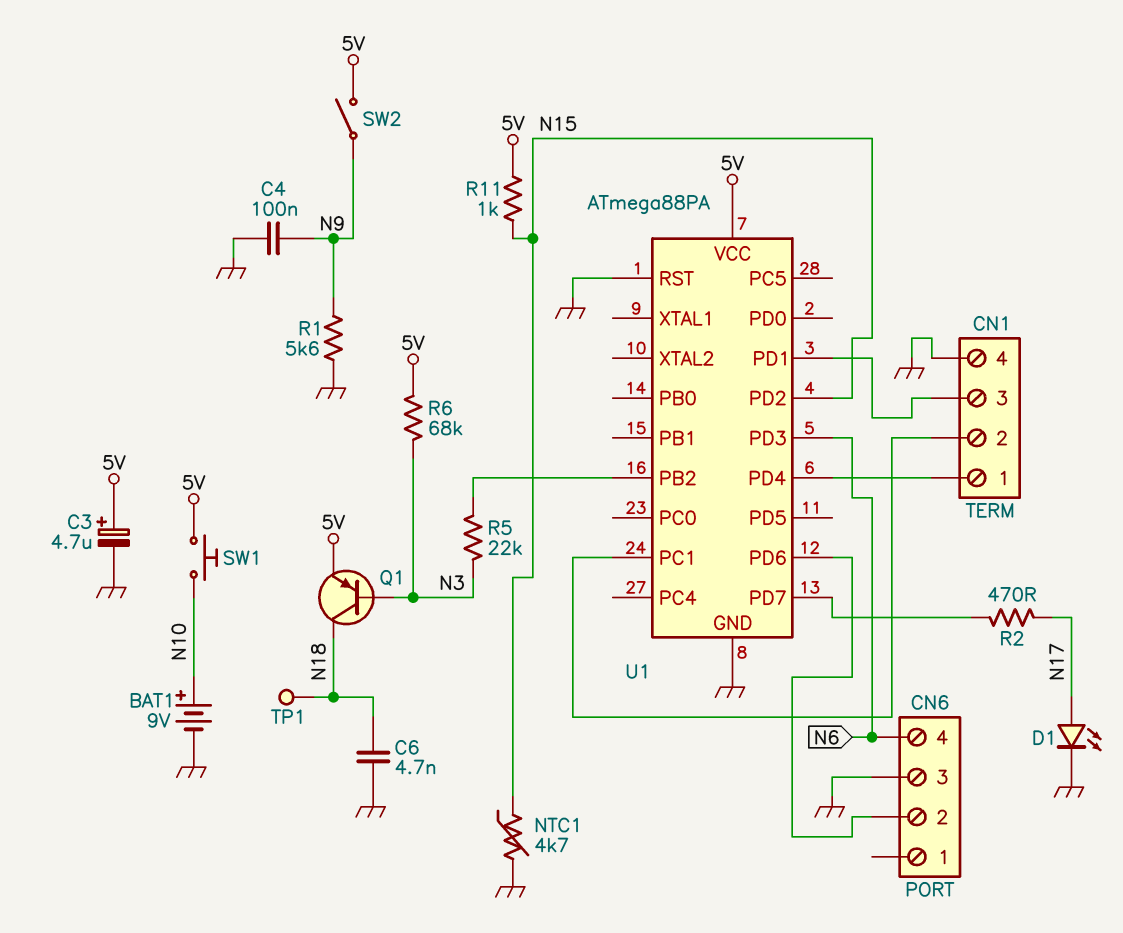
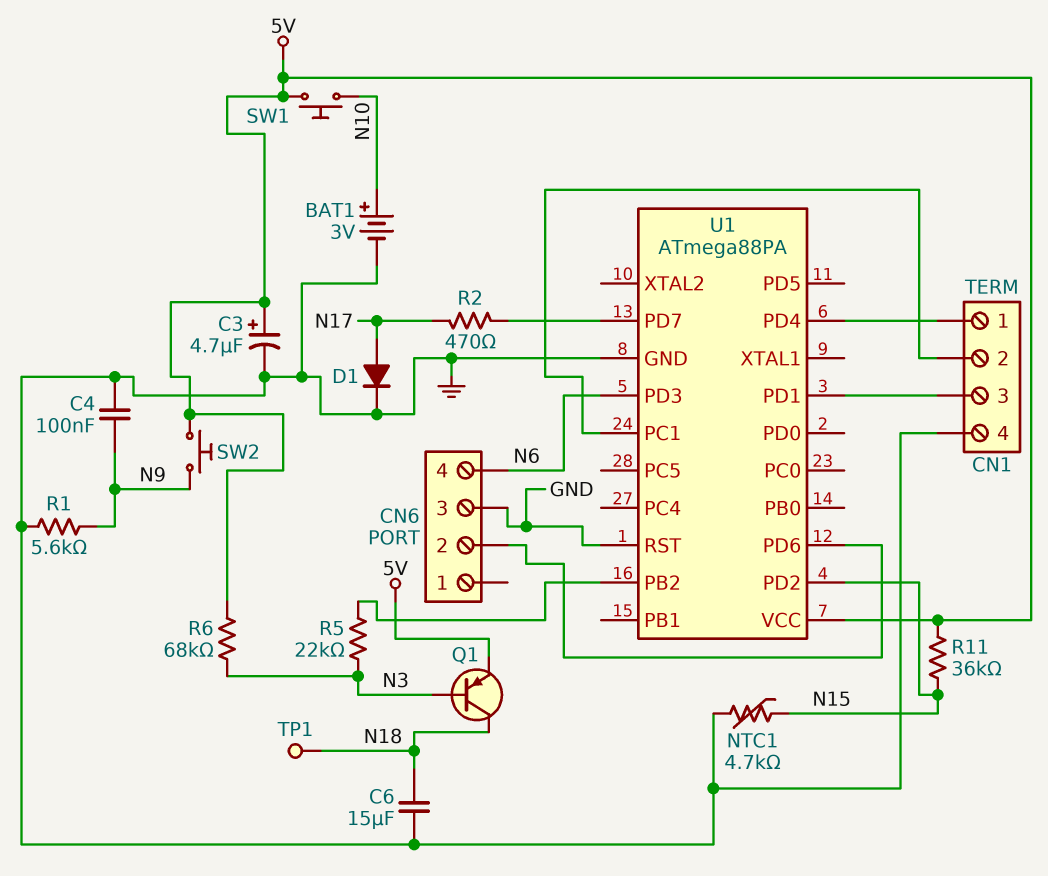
BAT1: 9V (plus N10, minus GND) -> 3V (plus N10, minus GND)
C6: 4.7nF (GND, N18) -> 15uF (GND, N18)
D1: LED (A N17, K GND) -> diode (A N17, K GND)
R11: 1k (5V, N15) -> 36k (5V, N15)
SW2: switch (5V, N9) -> button (5V, N9)

